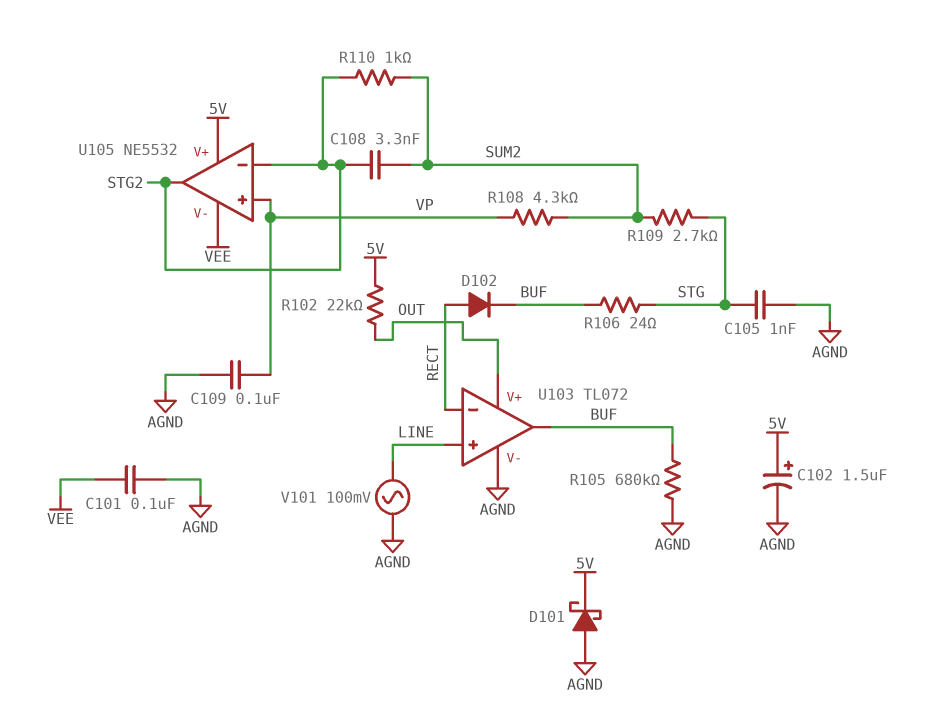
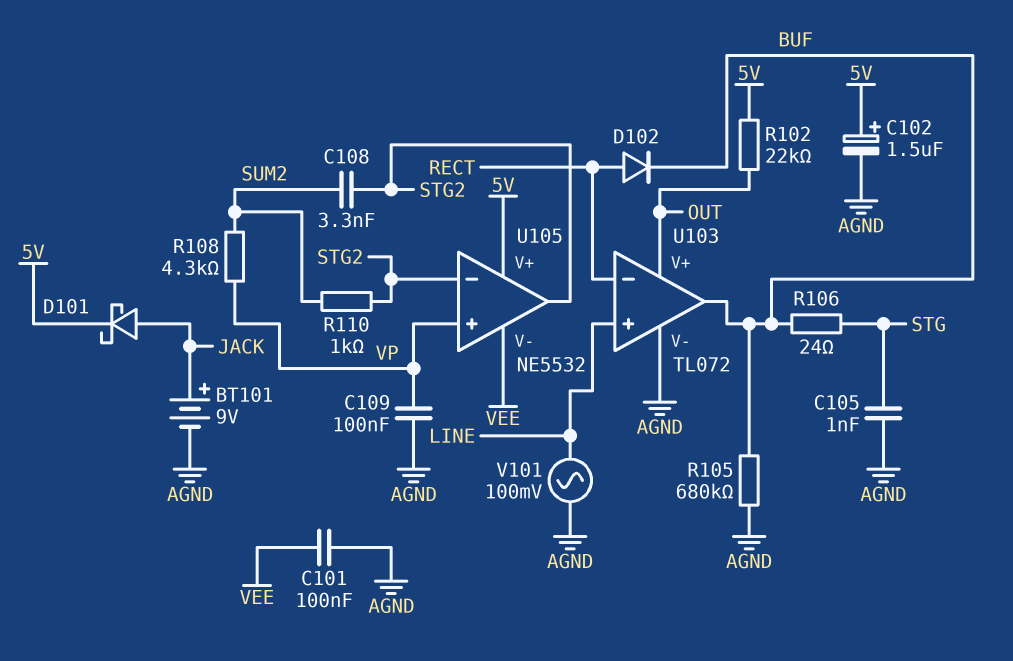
BT101: none -> 9V (plus JACK, minus AGND)
D101: schottky (A AGND, K 5V) -> schottky (A JACK, K 5V)
R109: 2.7k (STG, SUM2) -> none

